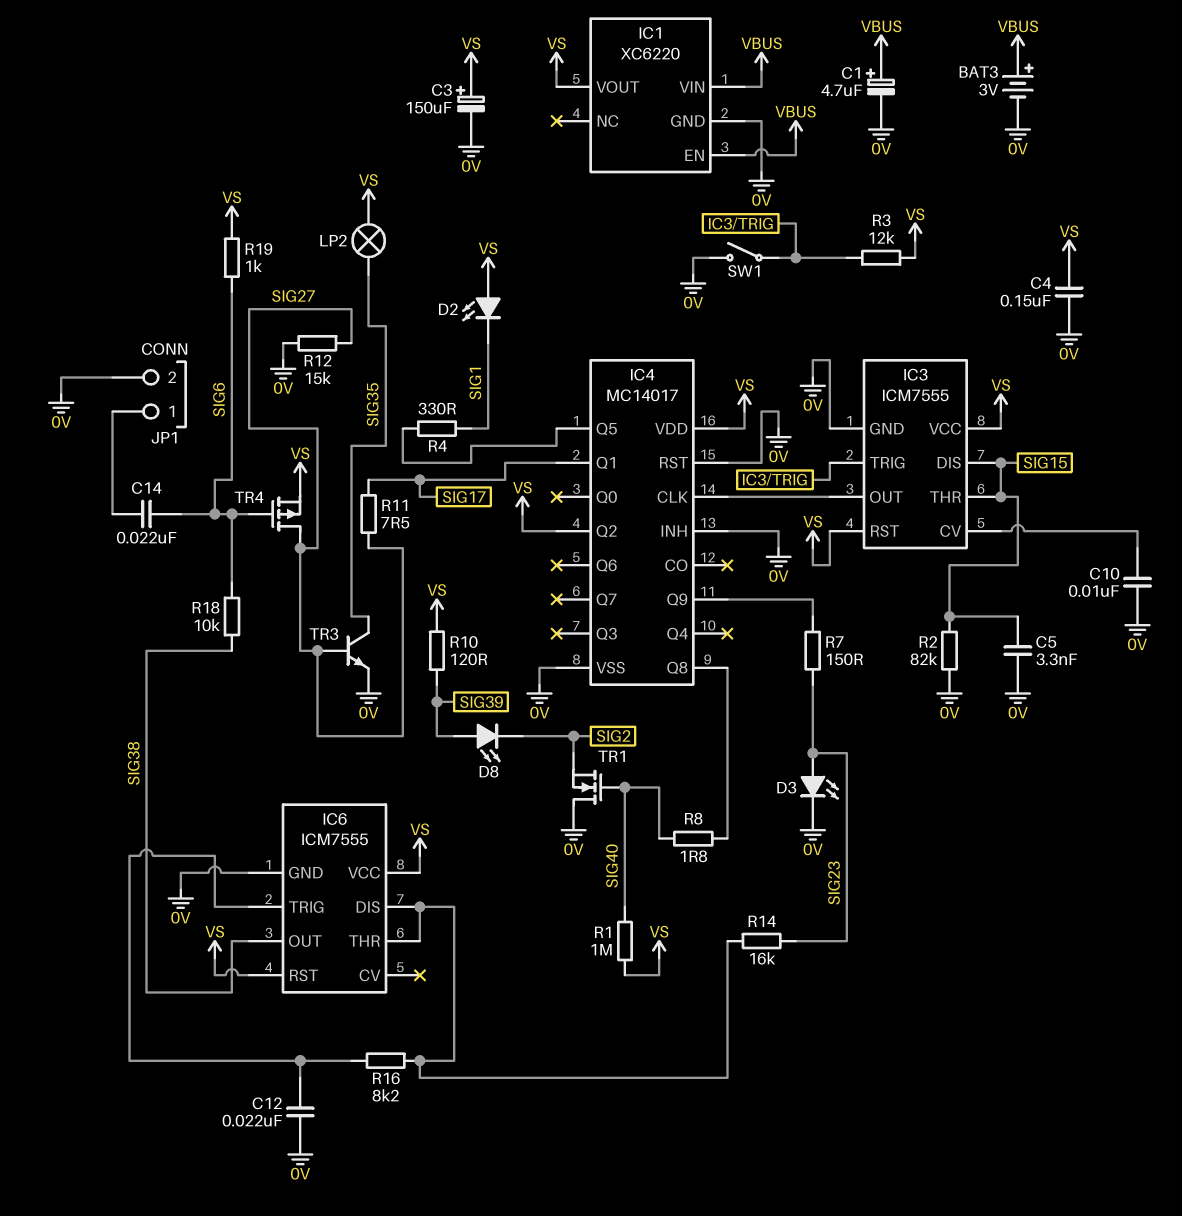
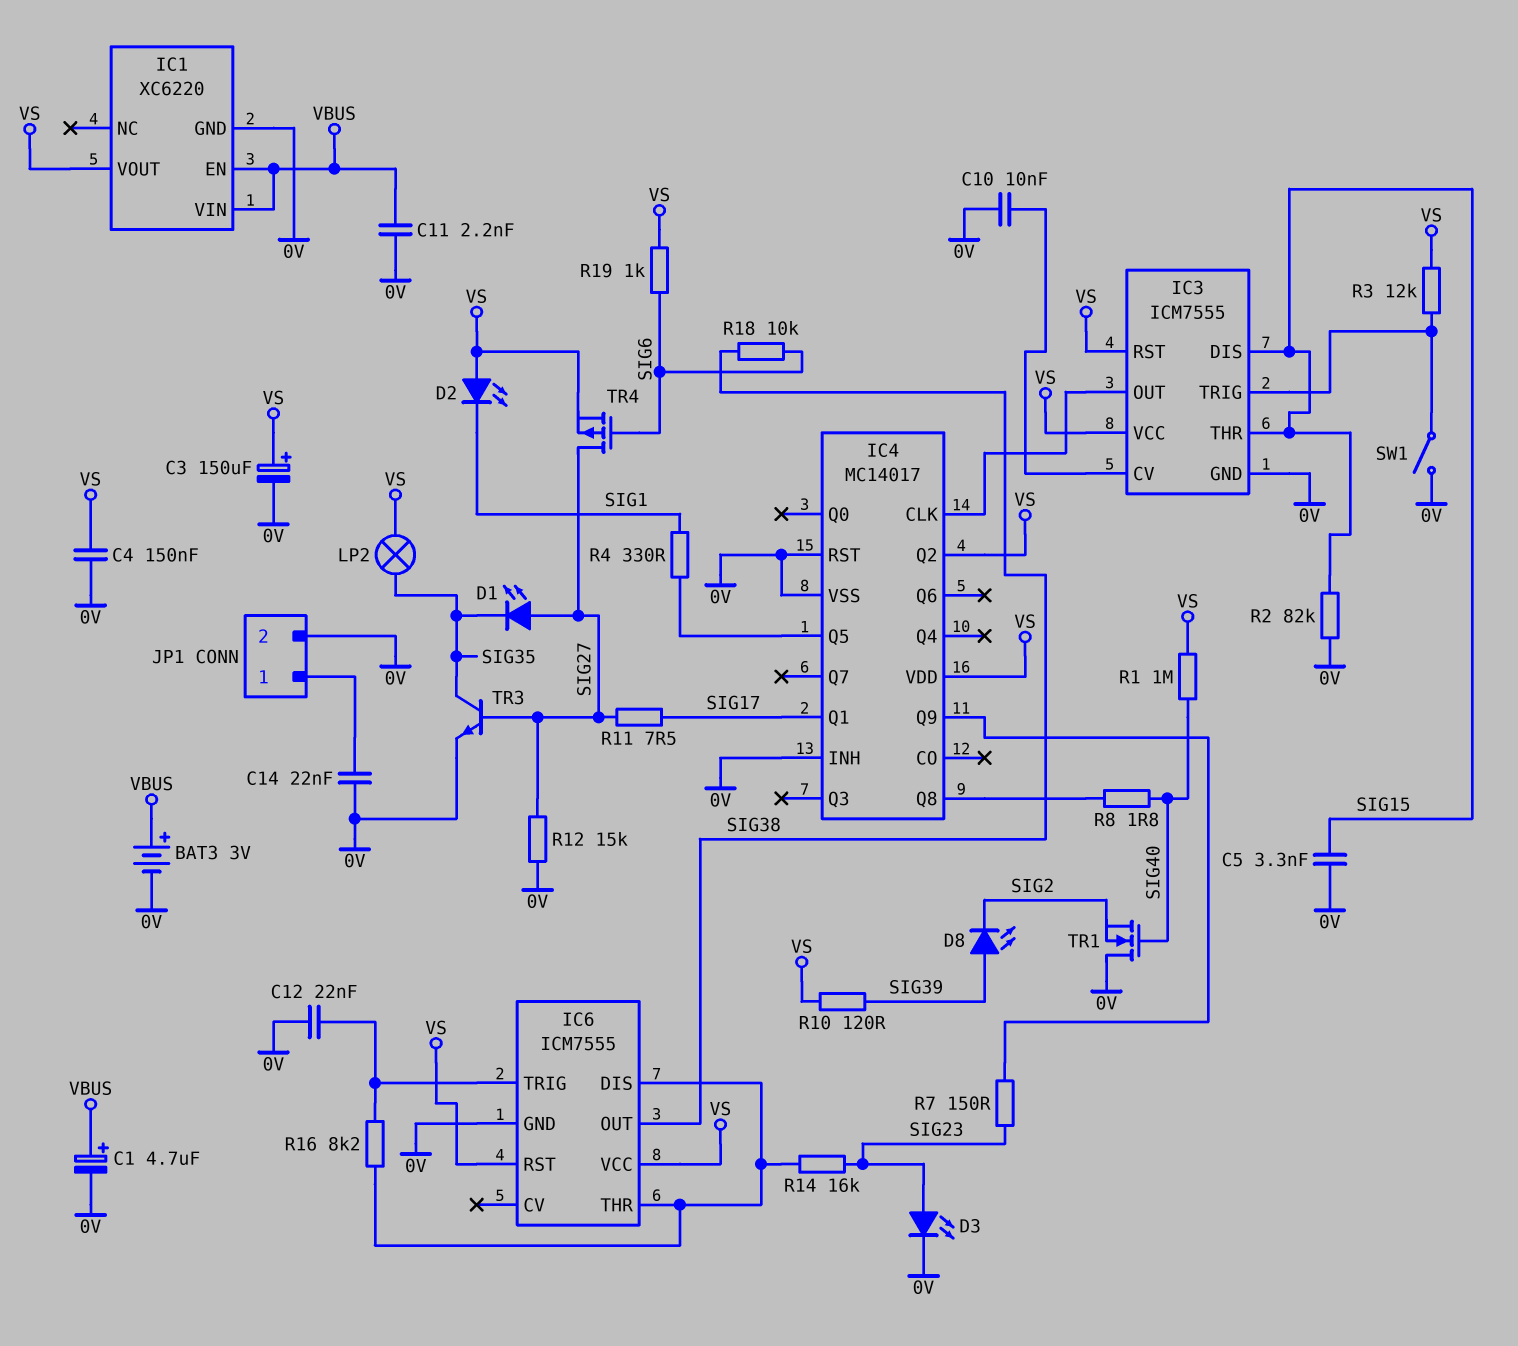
C11: none -> 2.2nF (0V, VBUS)
C14: 22nF (JP1/1, SIG6) -> 22nF (0V, JP1/1)
D1: none -> LED (A SIG27, K SIG35)

